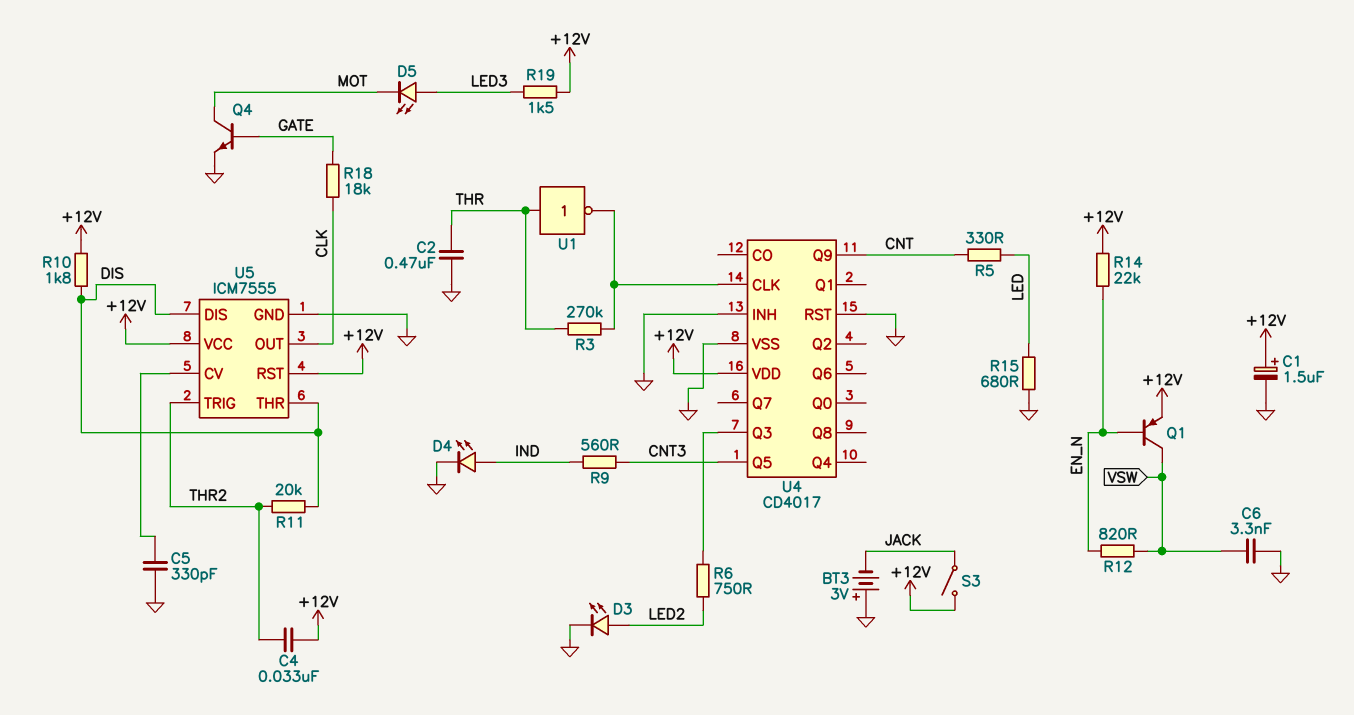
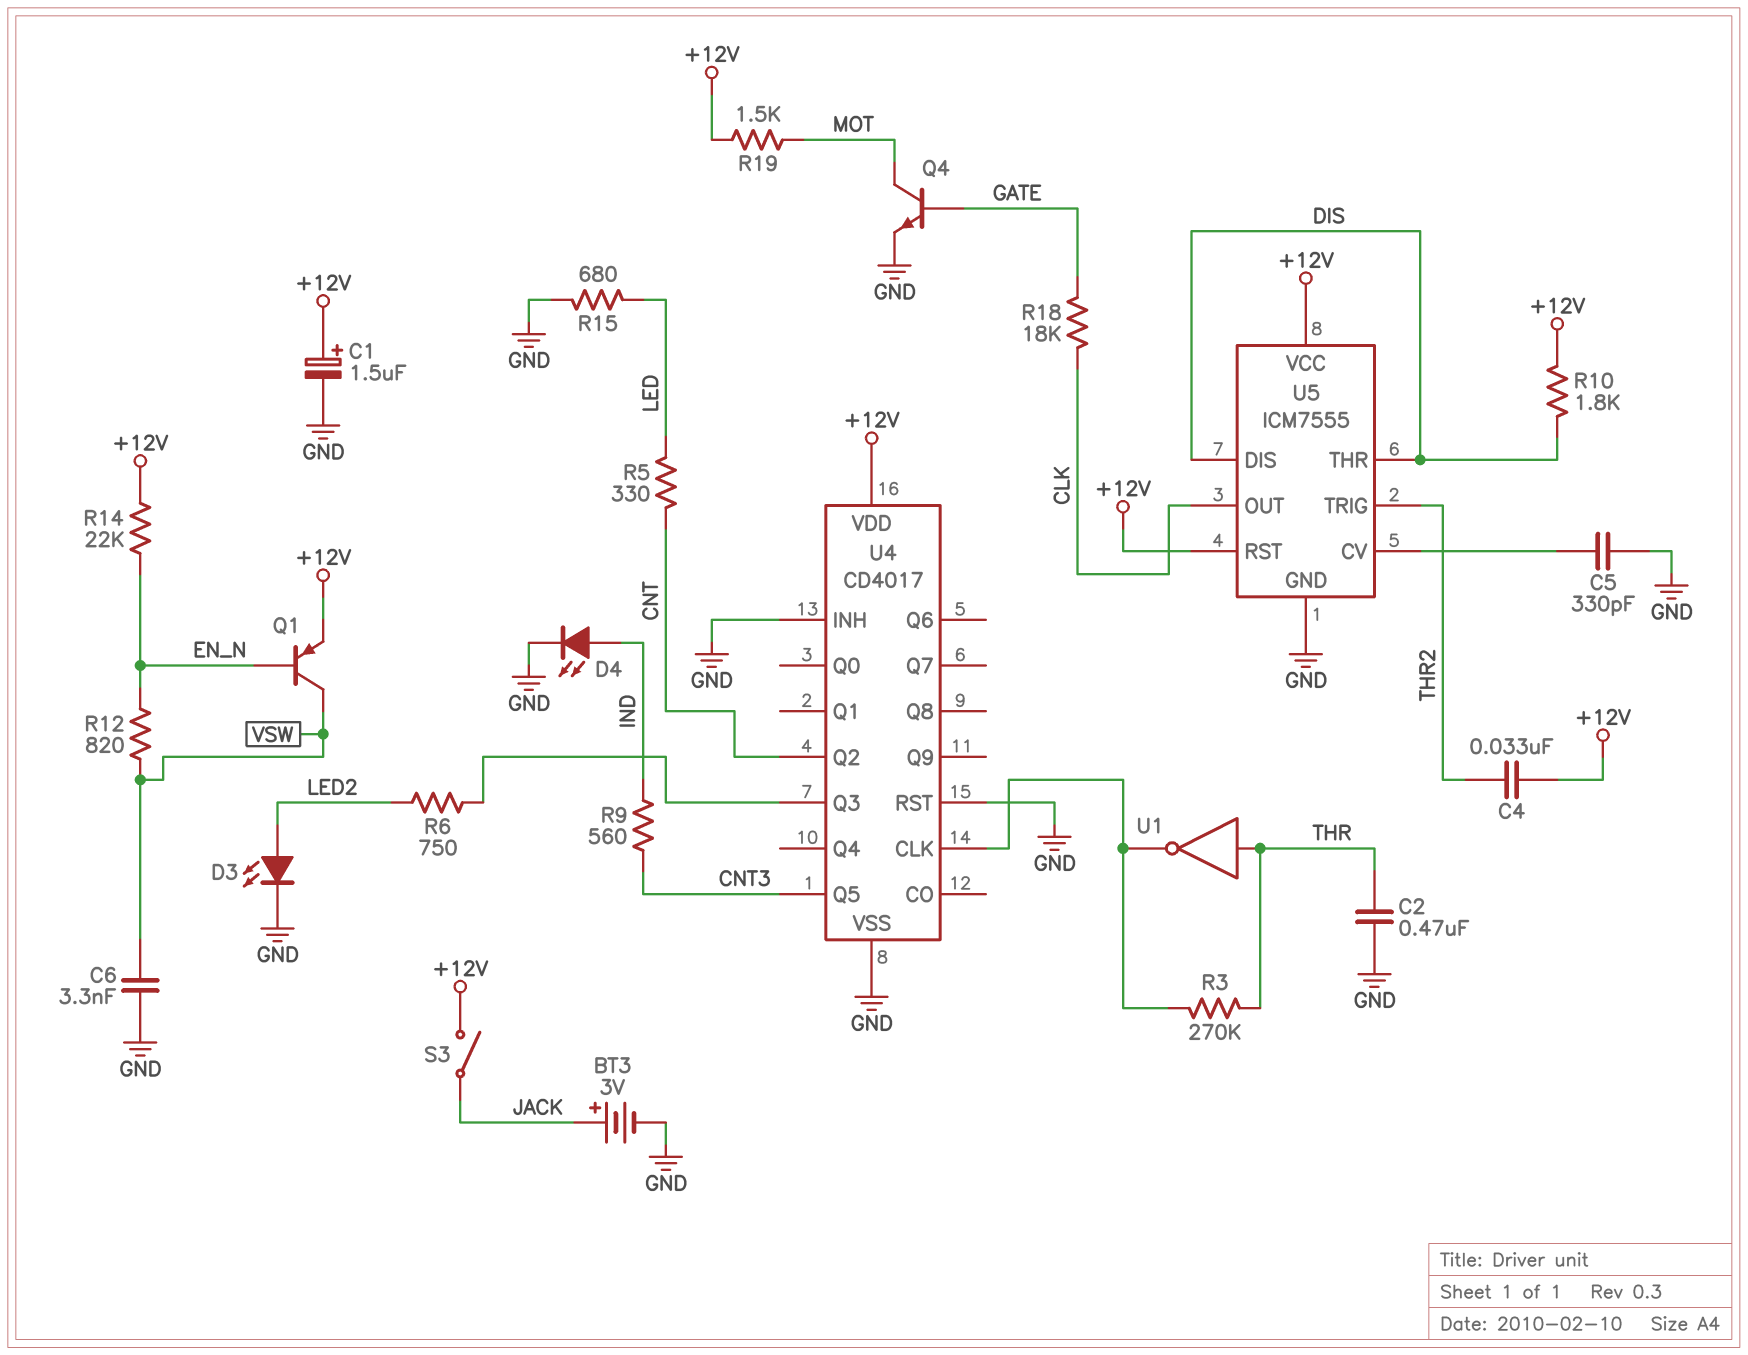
BT3: 3V (plus GND, minus JACK) -> 3V (plus JACK, minus GND)
D5: LED (A LED3, K MOT) -> none
R11: 20k (DIS, THR2) -> none
R19: 1.5k (+12V, LED3) -> 1.5k (+12V, MOT)
U4 pin Q2: none -> CNT
U4 pin Q9: CNT -> none

